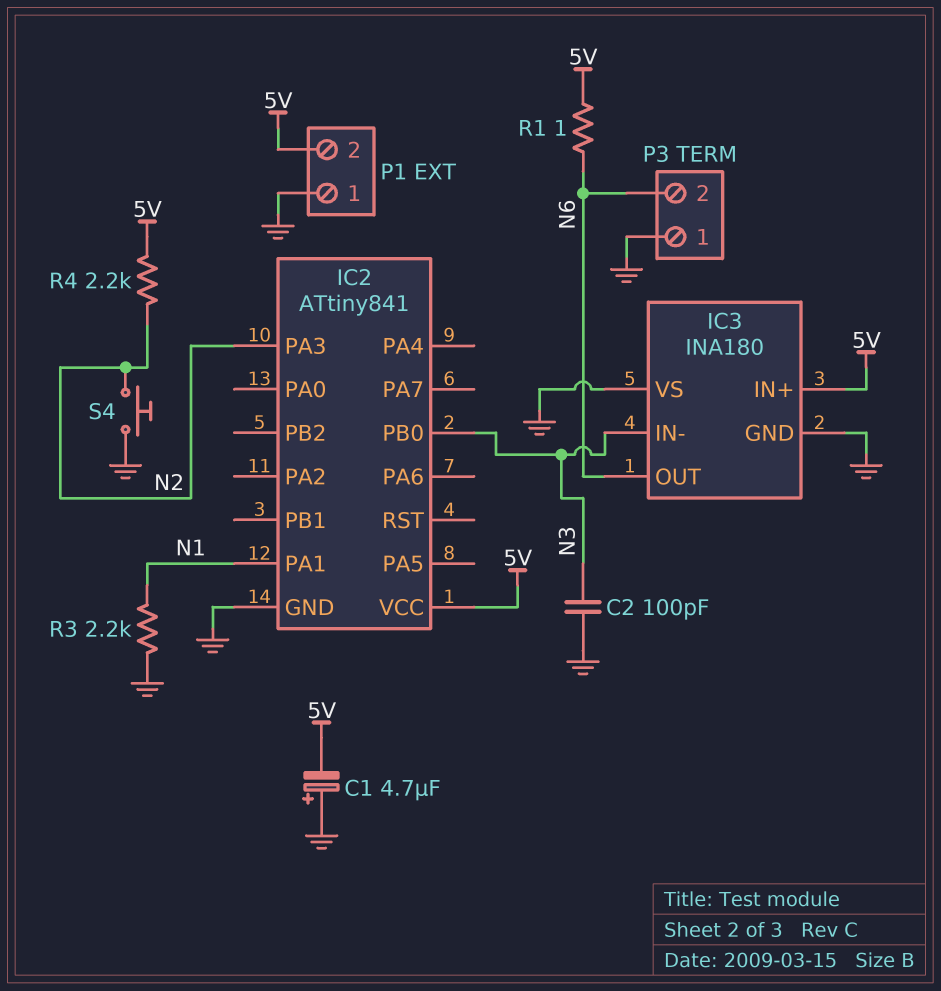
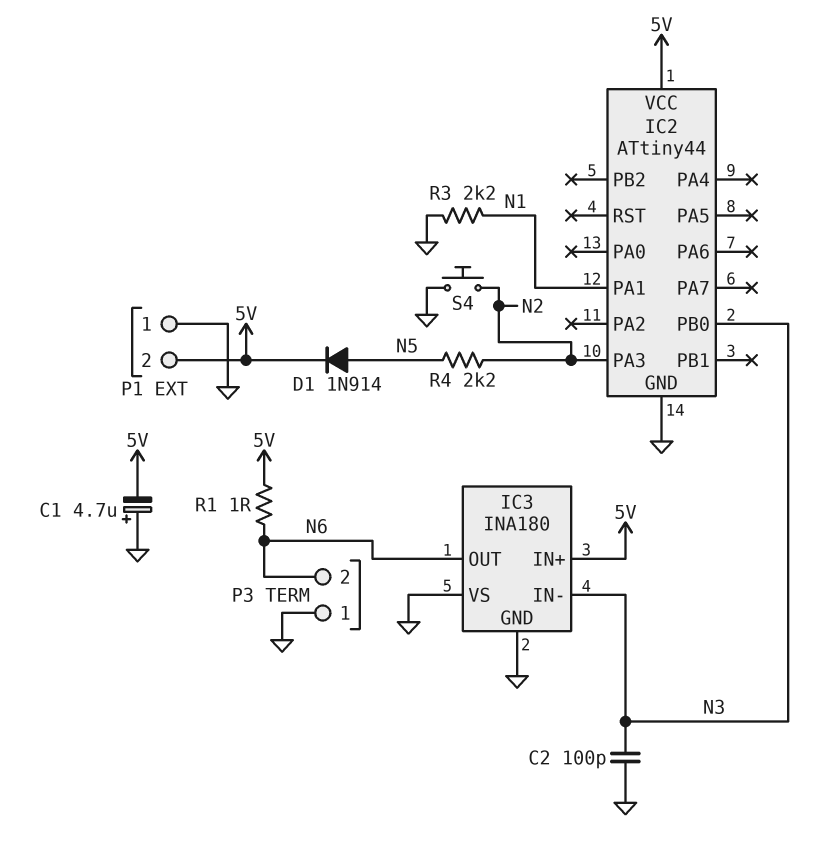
D1: none -> diode 1N914 (A N5, K 5V)
IC2: ATtiny841 -> ATtiny44
R4: 2.2k (5V, N2) -> 2.2k (N2, N5)

